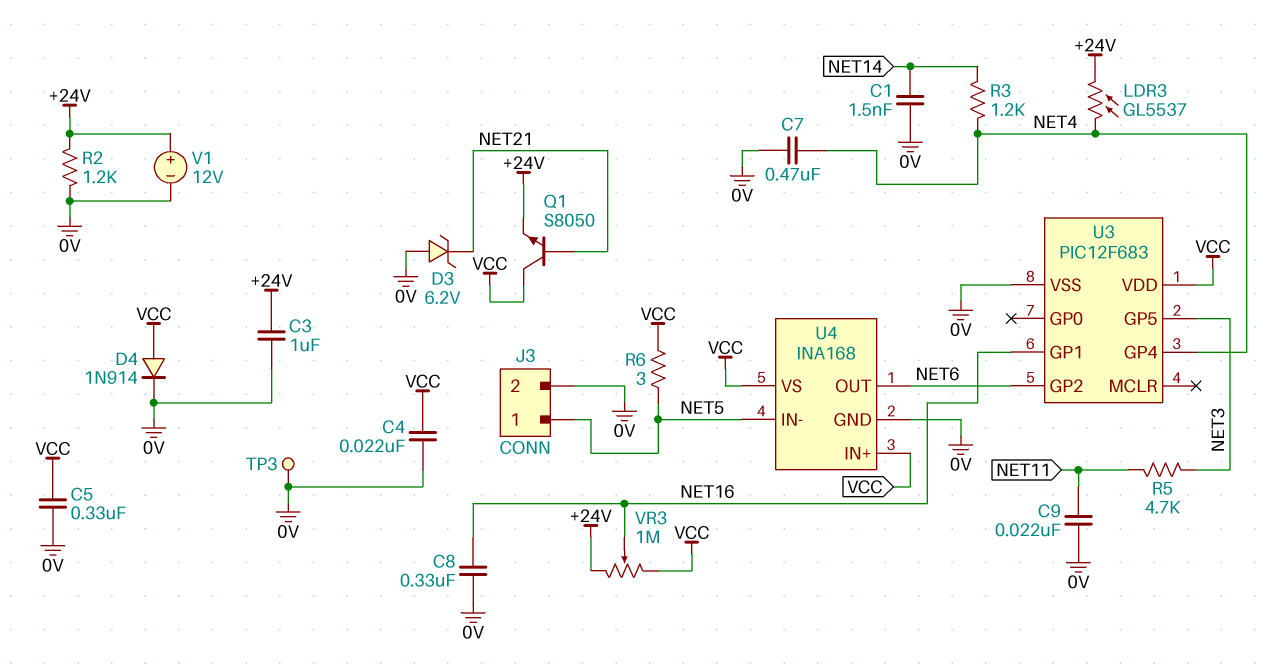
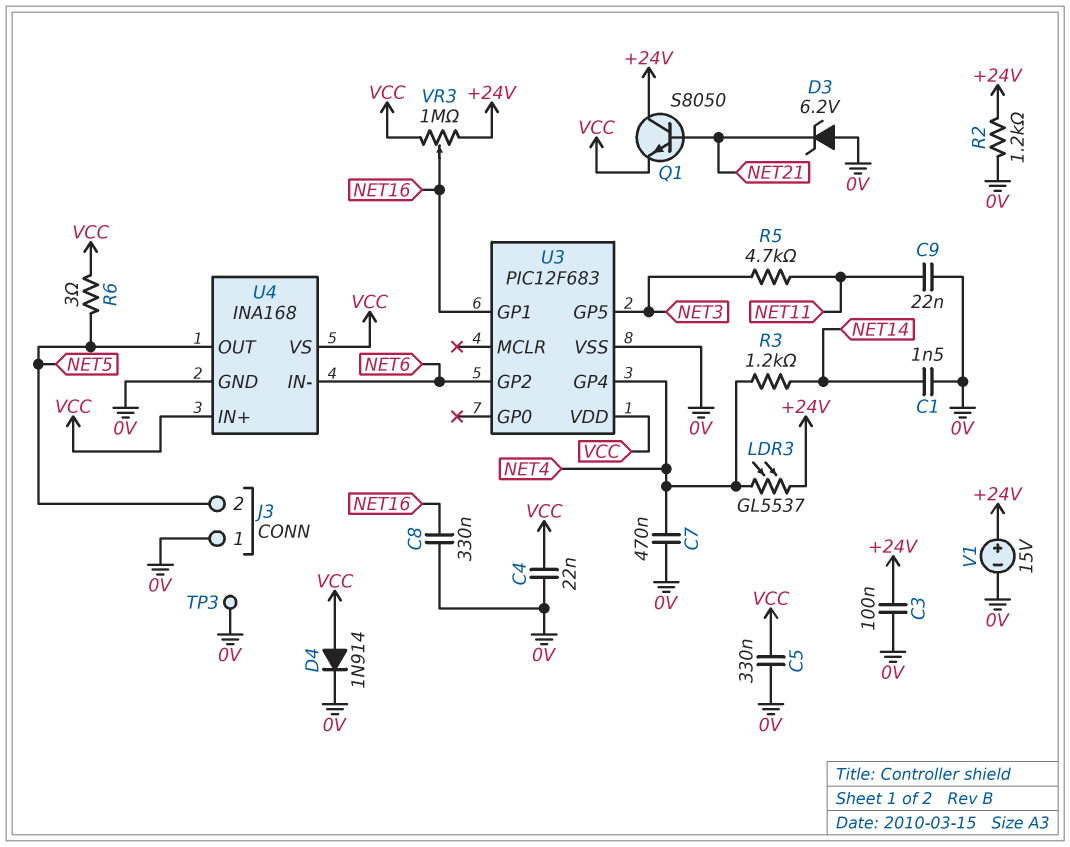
C3: 1uF (+24V, 0V) -> 100nF (+24V, 0V)
J3 pin 1: NET5 -> 0V
J3 pin 2: 0V -> NET5
Q1: NPN S8050 (B NET21, C VCC, E +24V) -> NPN S8050 (B NET21, C +24V, E VCC)
U4 pin IN-: NET5 -> NET6
U4 pin OUT: NET6 -> NET5
V1: 12V (plus +24V, minus 0V) -> 15V (plus +24V, minus 0V)

